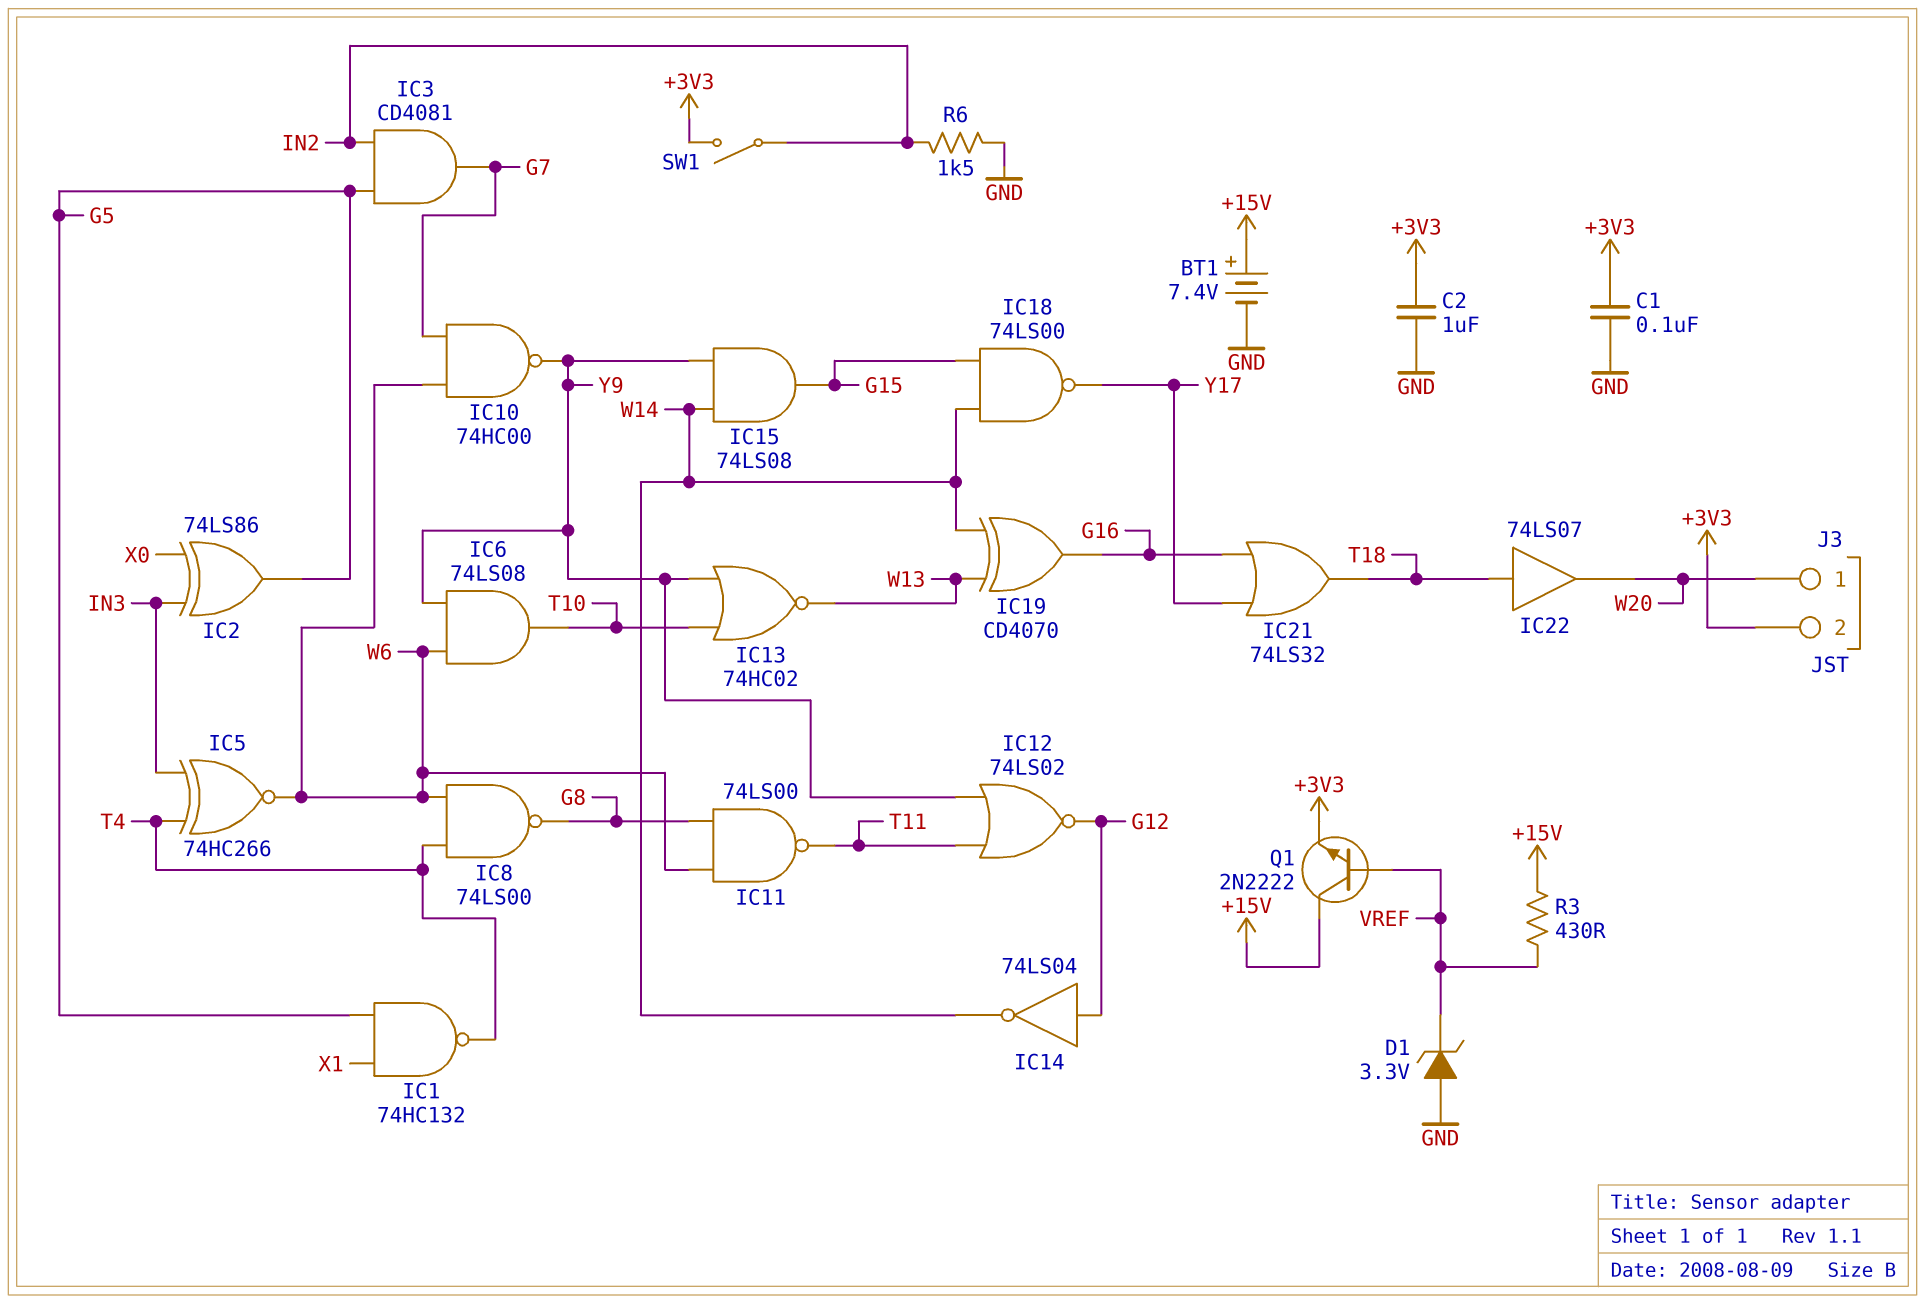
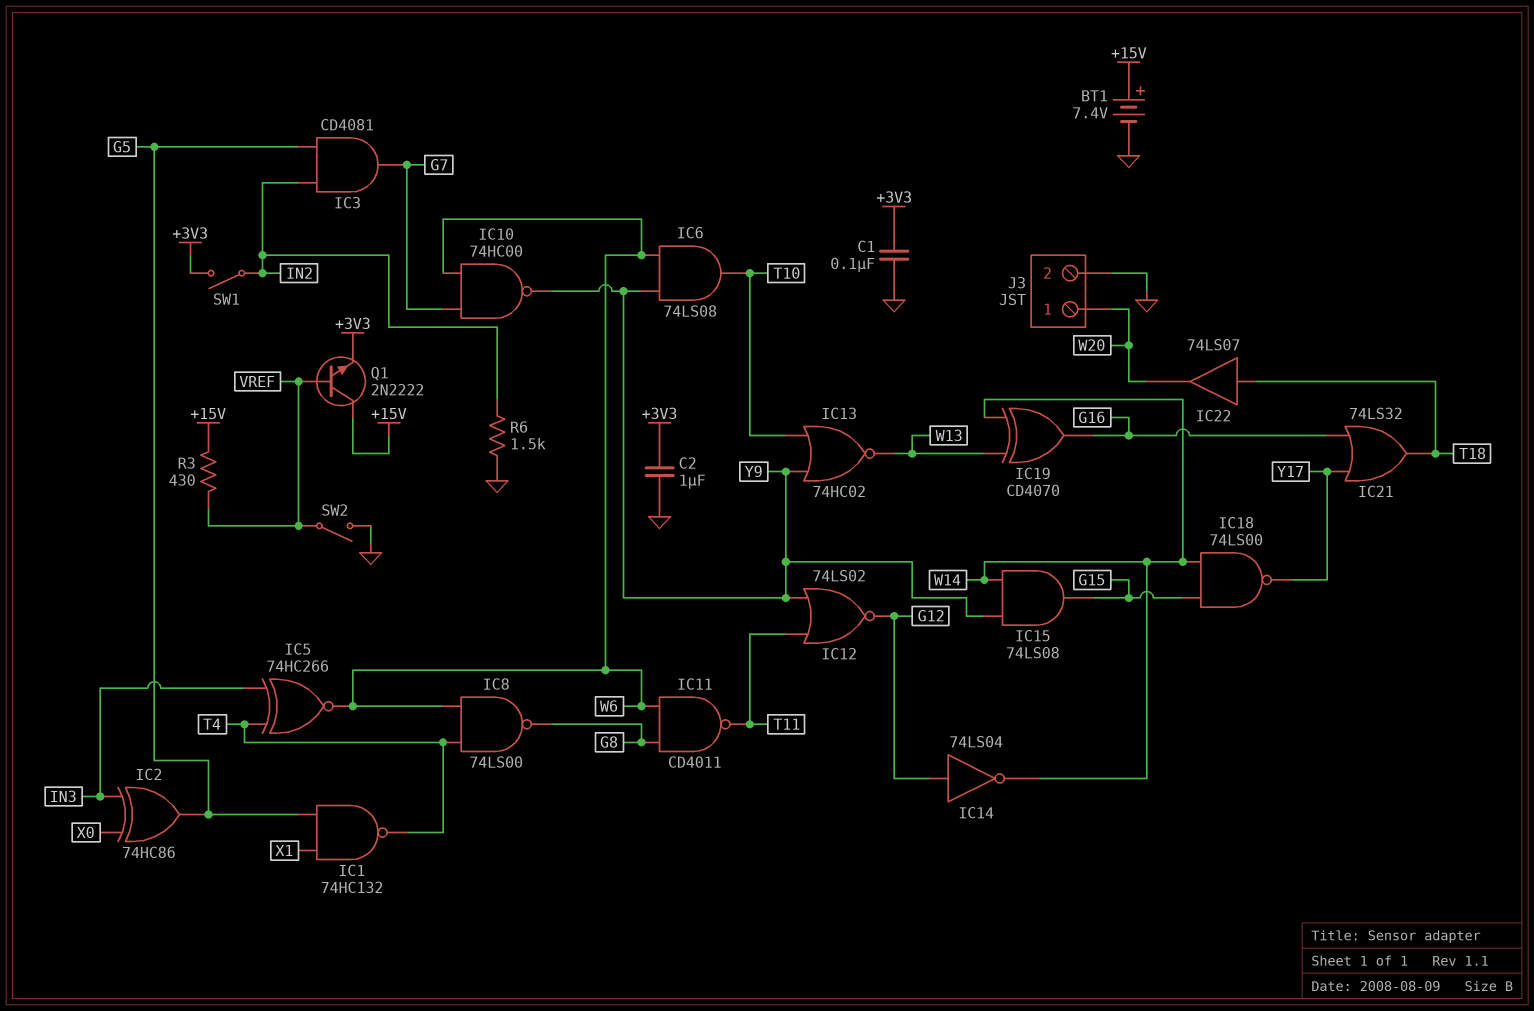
D1: zener 3.3V (A GND, K VREF) -> none
IC2: XOR 74LS86 (in IN3, in X0, out G5) -> XOR 74HC86 (in IN3, in X0, out G5)
IC11: NAND 74LS00 (in G8, in W6, out T11) -> NAND CD4011 (in G8, in W6, out T11)
J3 pin 2: +3V3 -> GND
SW2: none -> switch (GND, VREF)

